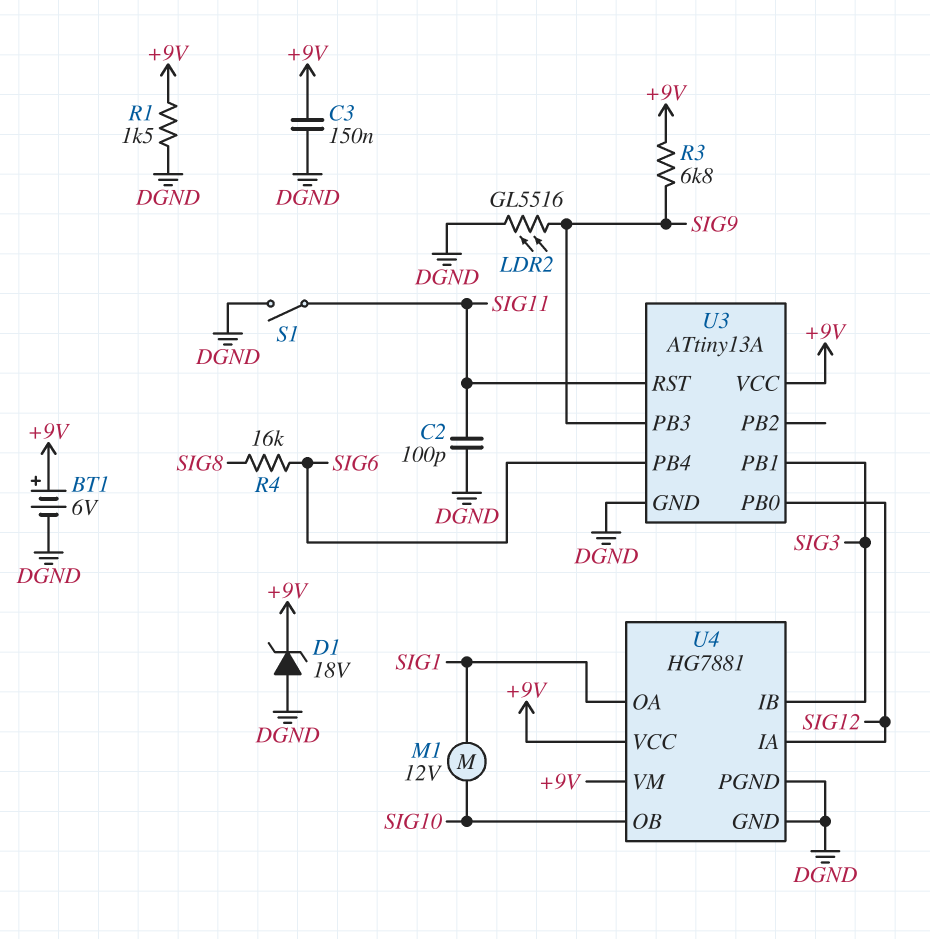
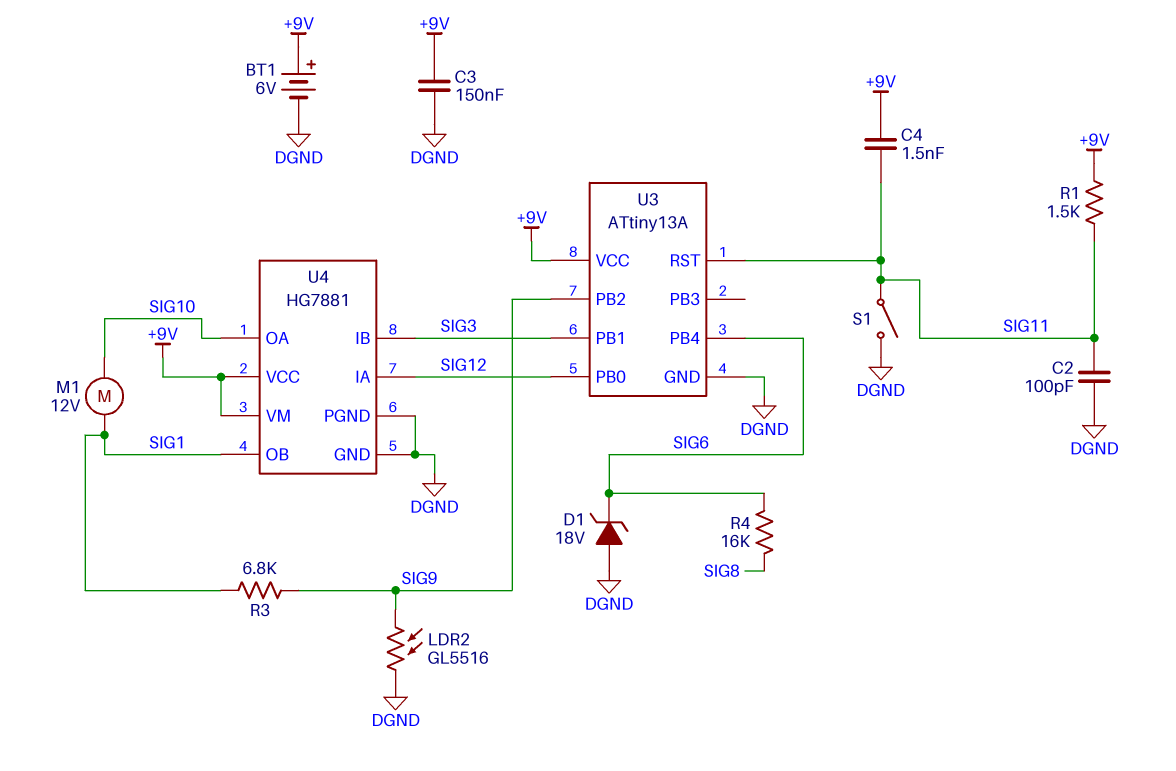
C4: none -> 1.5nF (+9V, SIG11)
D1: zener 18V (A DGND, K +9V) -> zener 18V (A DGND, K SIG6)
R1: 1.5k (+9V, DGND) -> 1.5k (+9V, SIG11)
R3: 6.8k (+9V, SIG9) -> 6.8k (SIG1, SIG9)
U3 pin PB2: none -> SIG9
U3 pin PB3: SIG9 -> none
U4 pin OA: SIG1 -> SIG10
U4 pin OB: SIG10 -> SIG1

